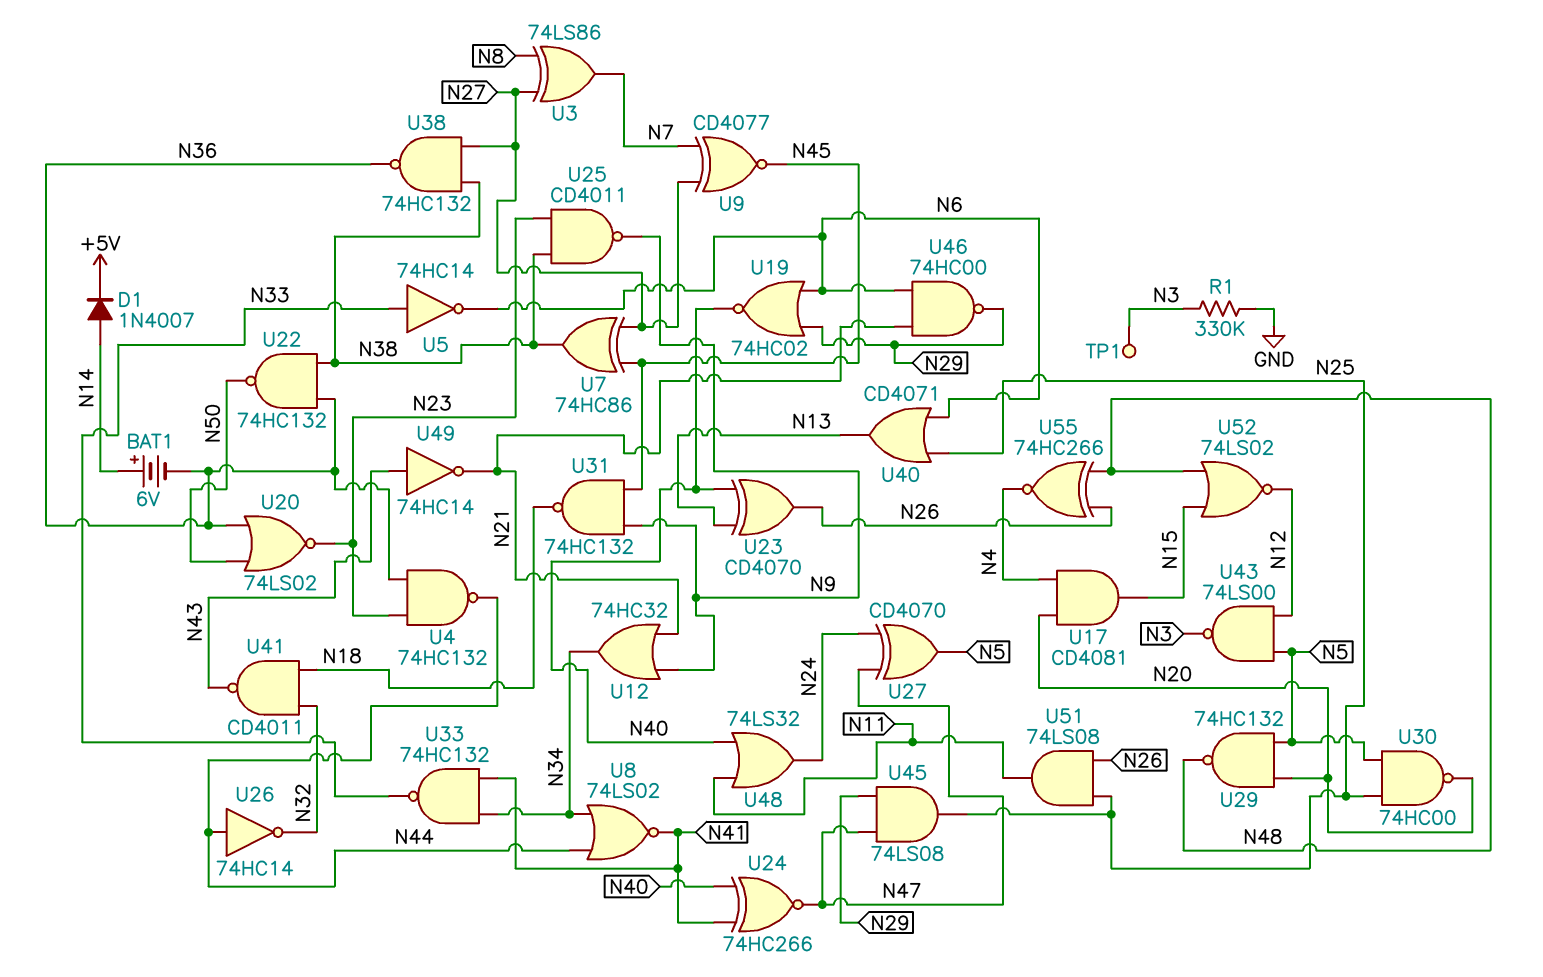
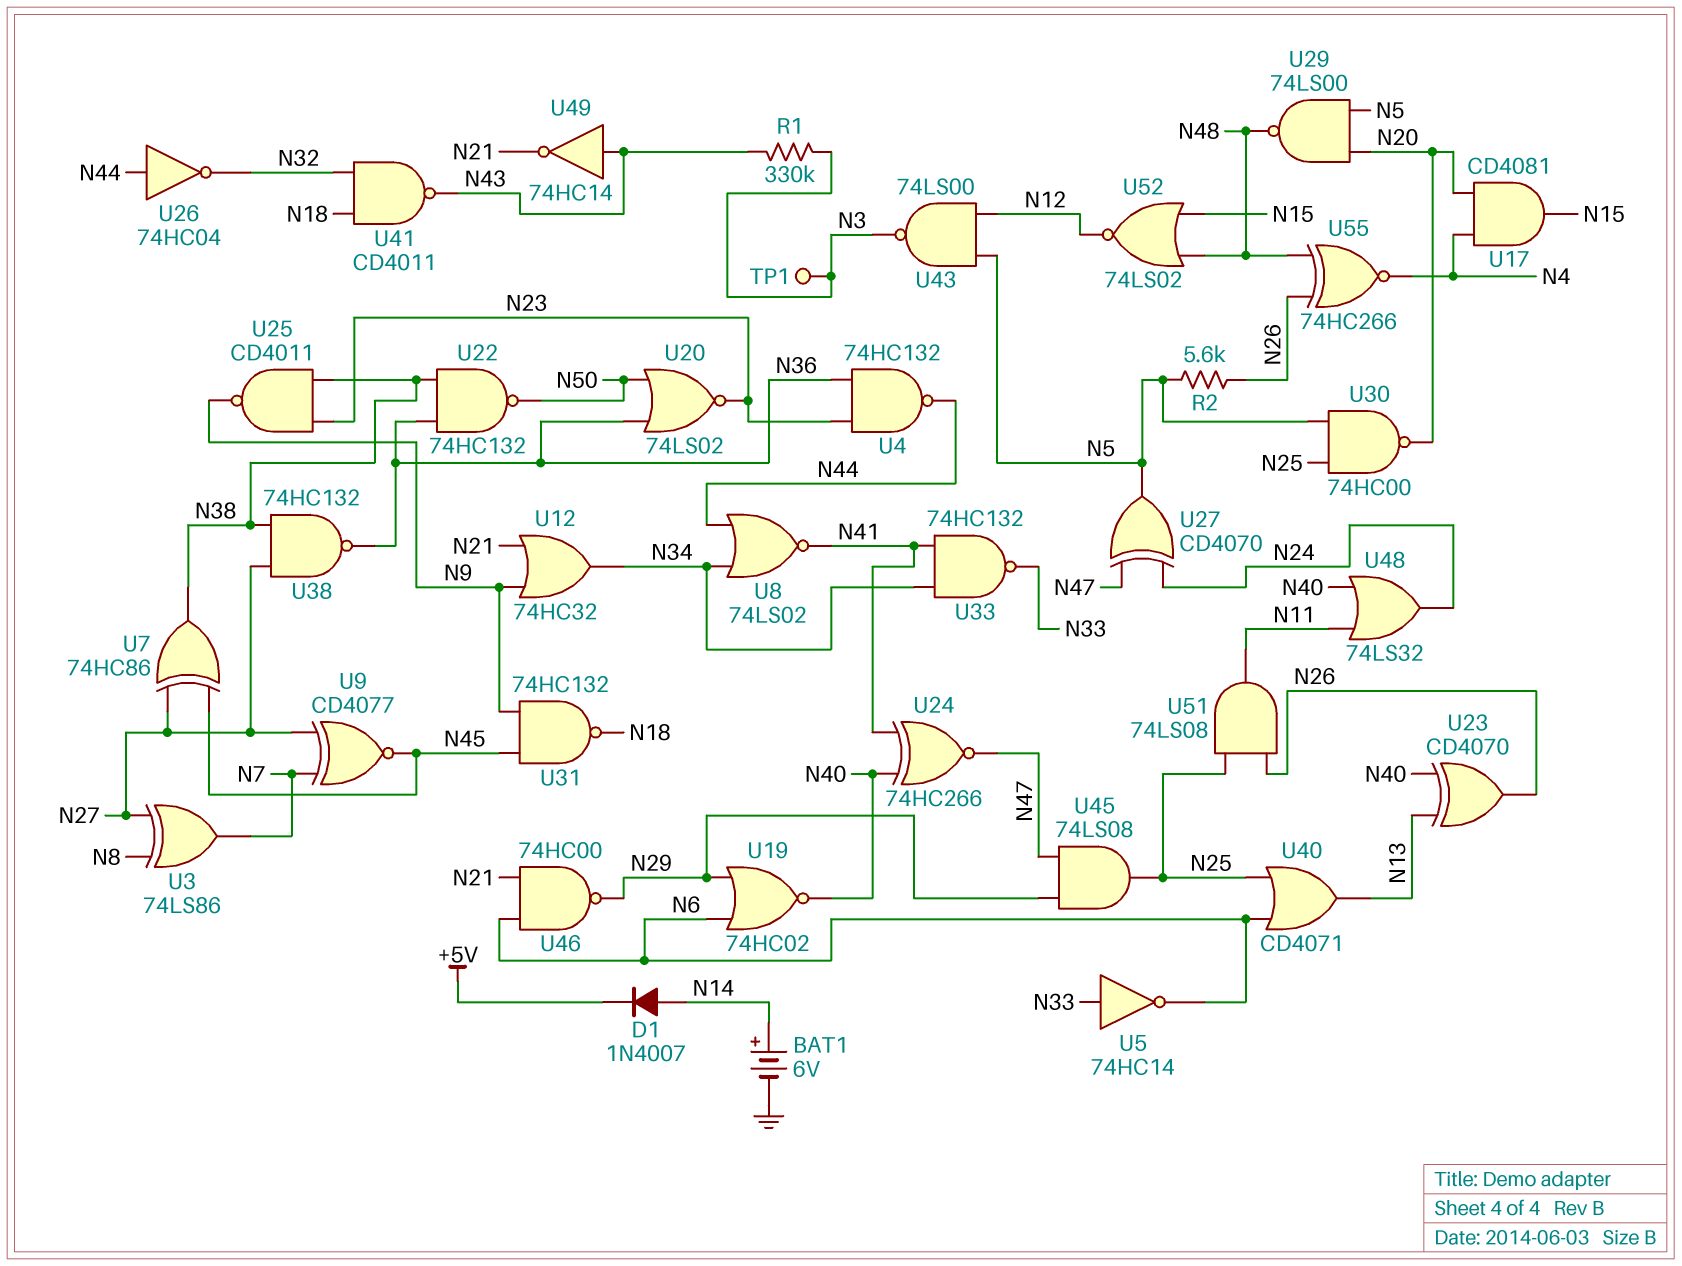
BAT1: 6V (plus N14, minus N36) -> 6V (plus N14, minus GND)
R1: 330k (GND, N3) -> 330k (N3, N43)
R2: none -> 5.6k (N5, N26)
U26: NOT 74HC14 (in N44, out N32) -> NOT 74HC04 (in N44, out N32)
U29: NAND 74HC132 (in N5, in N20, out N48) -> NAND 74LS00 (in N5, in N20, out N48)

